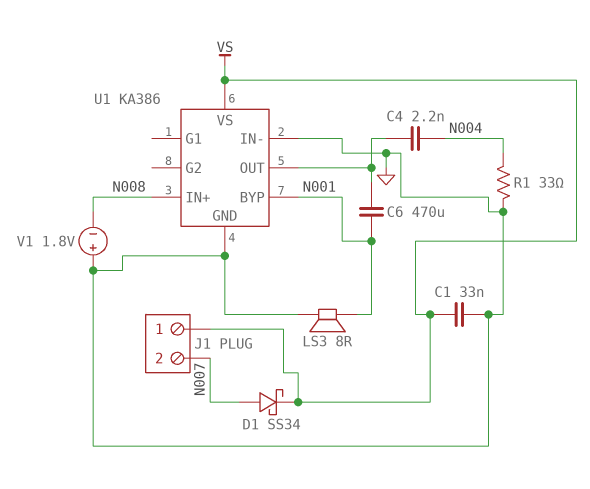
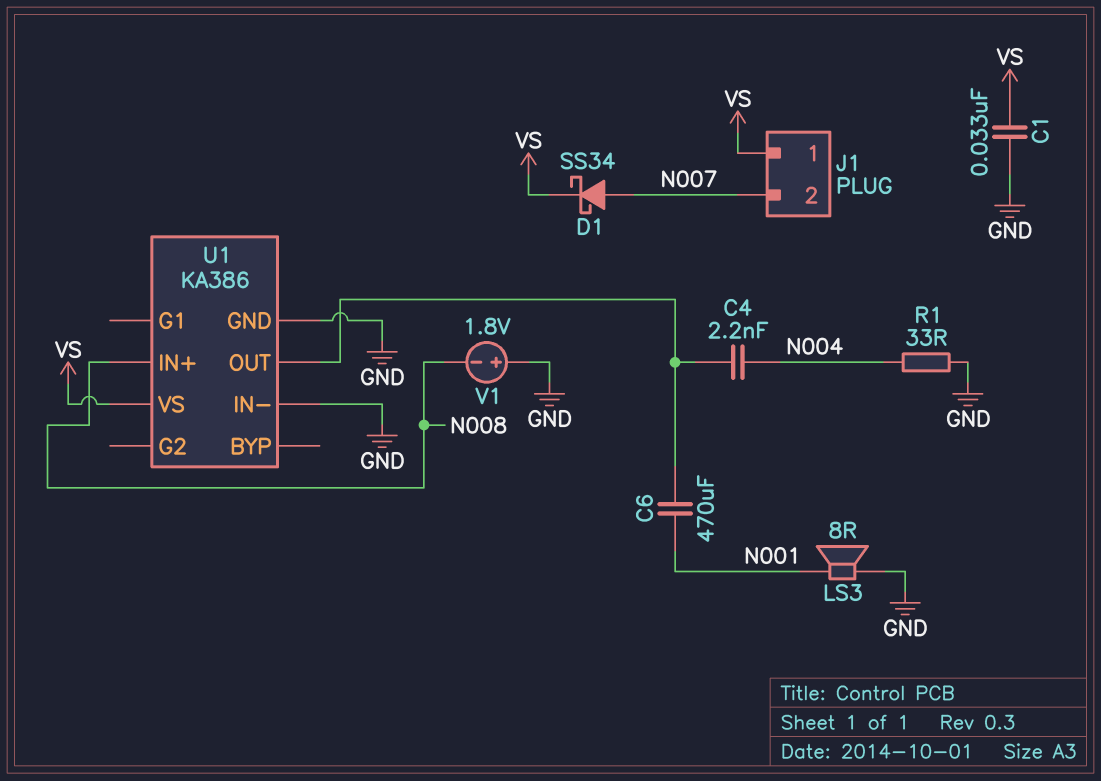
U1 pin BYP: N001 -> none

